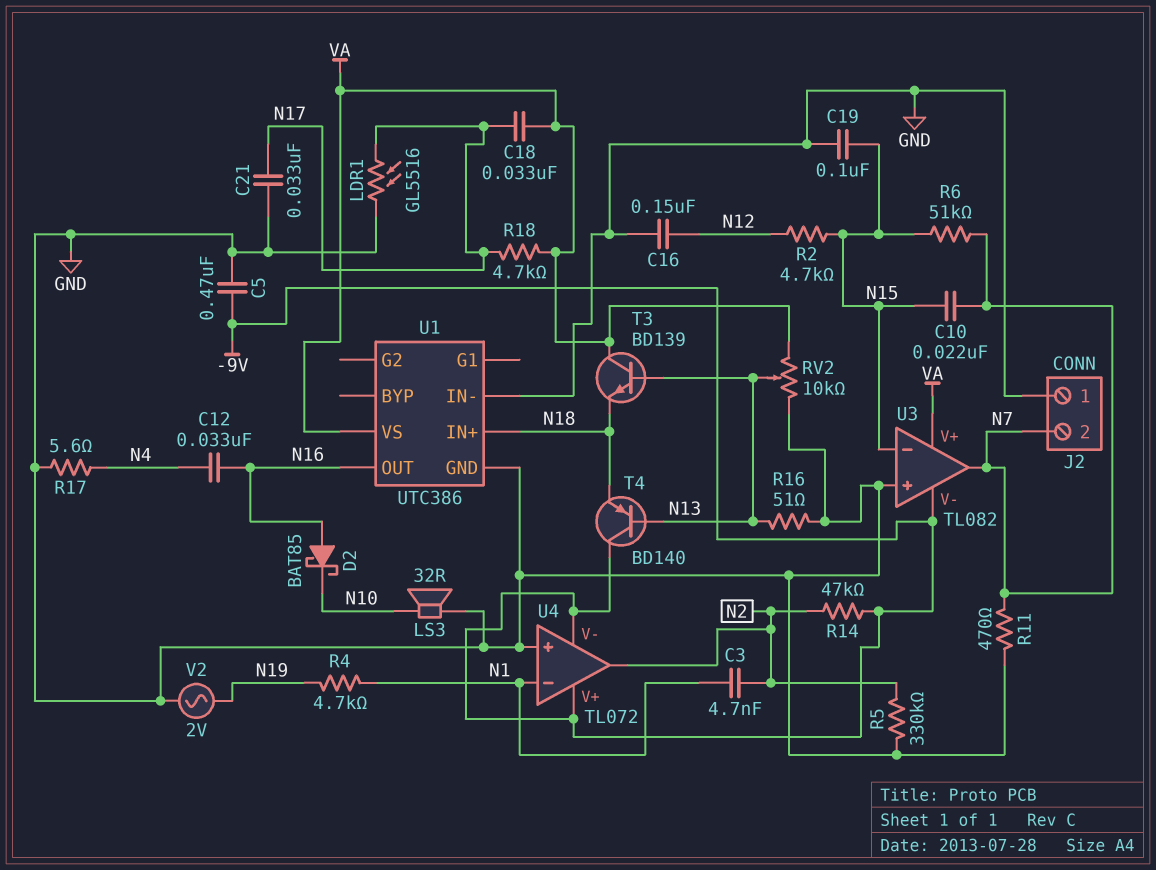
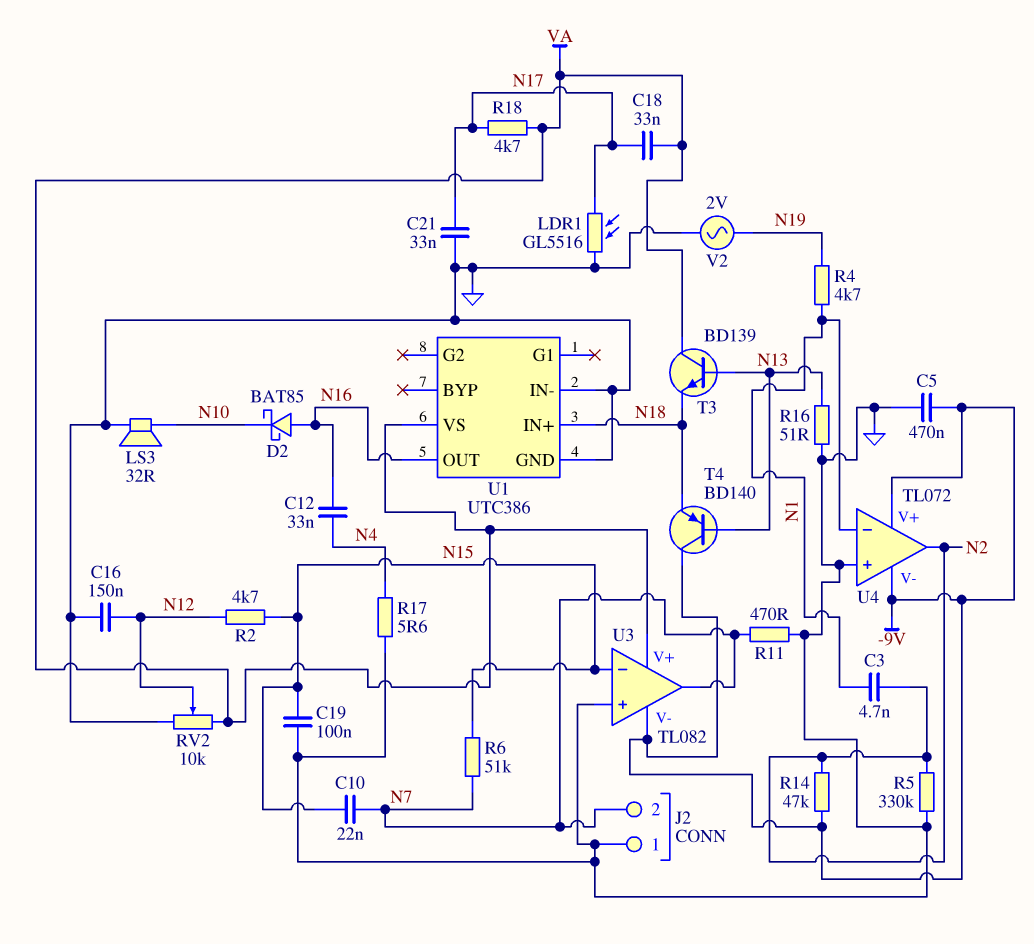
RV2: 10k (GND, VA, wiper N13) -> 10k (GND, VA, wiper N12)

